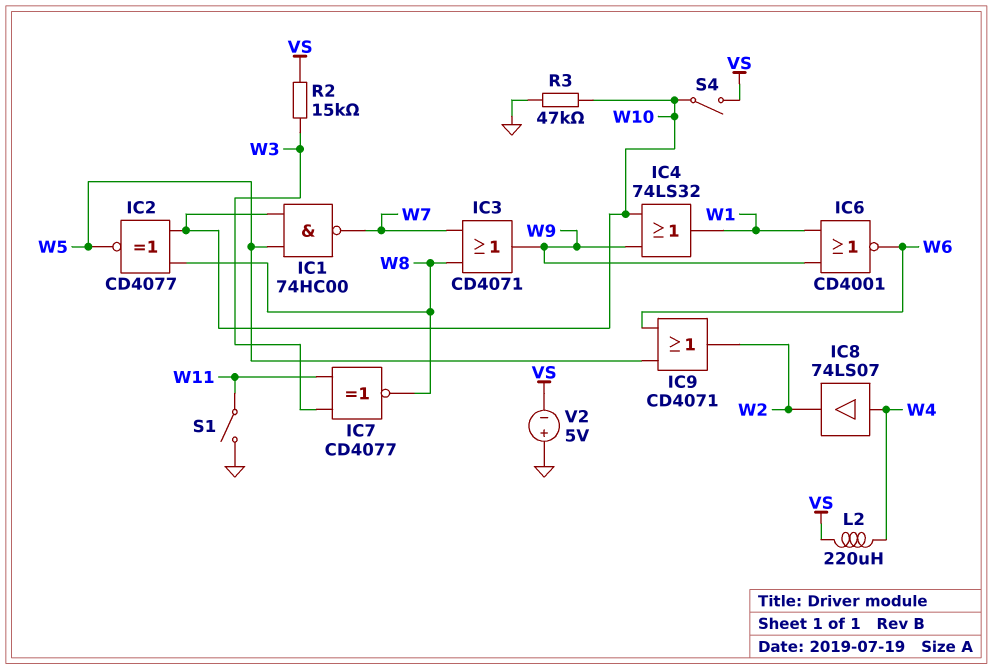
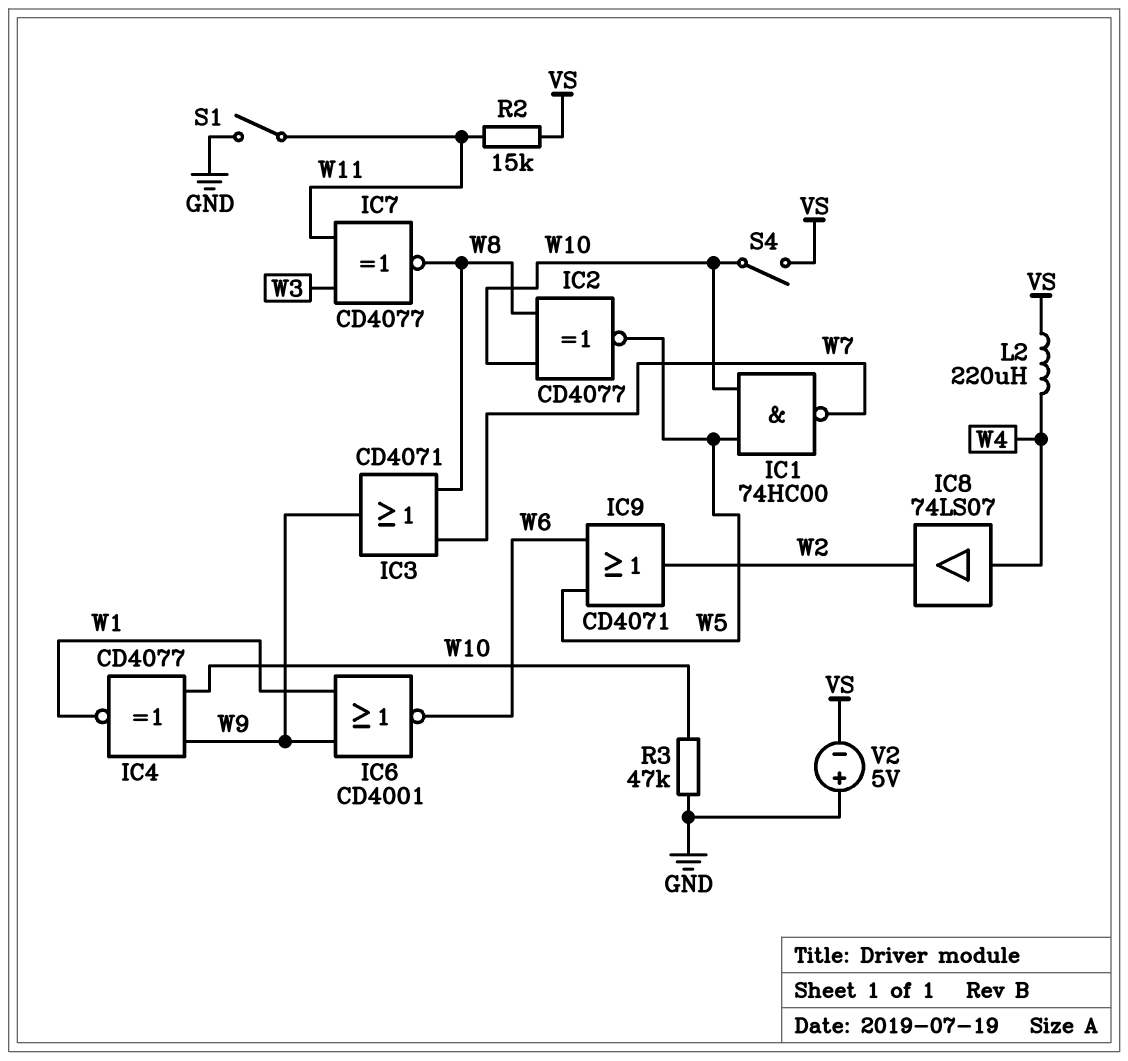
IC4: OR 74LS32 (in W9, in W10, out W1) -> XNOR CD4077 (in W9, in W10, out W1)
R2: 15k (VS, W3) -> 15k (VS, W11)

